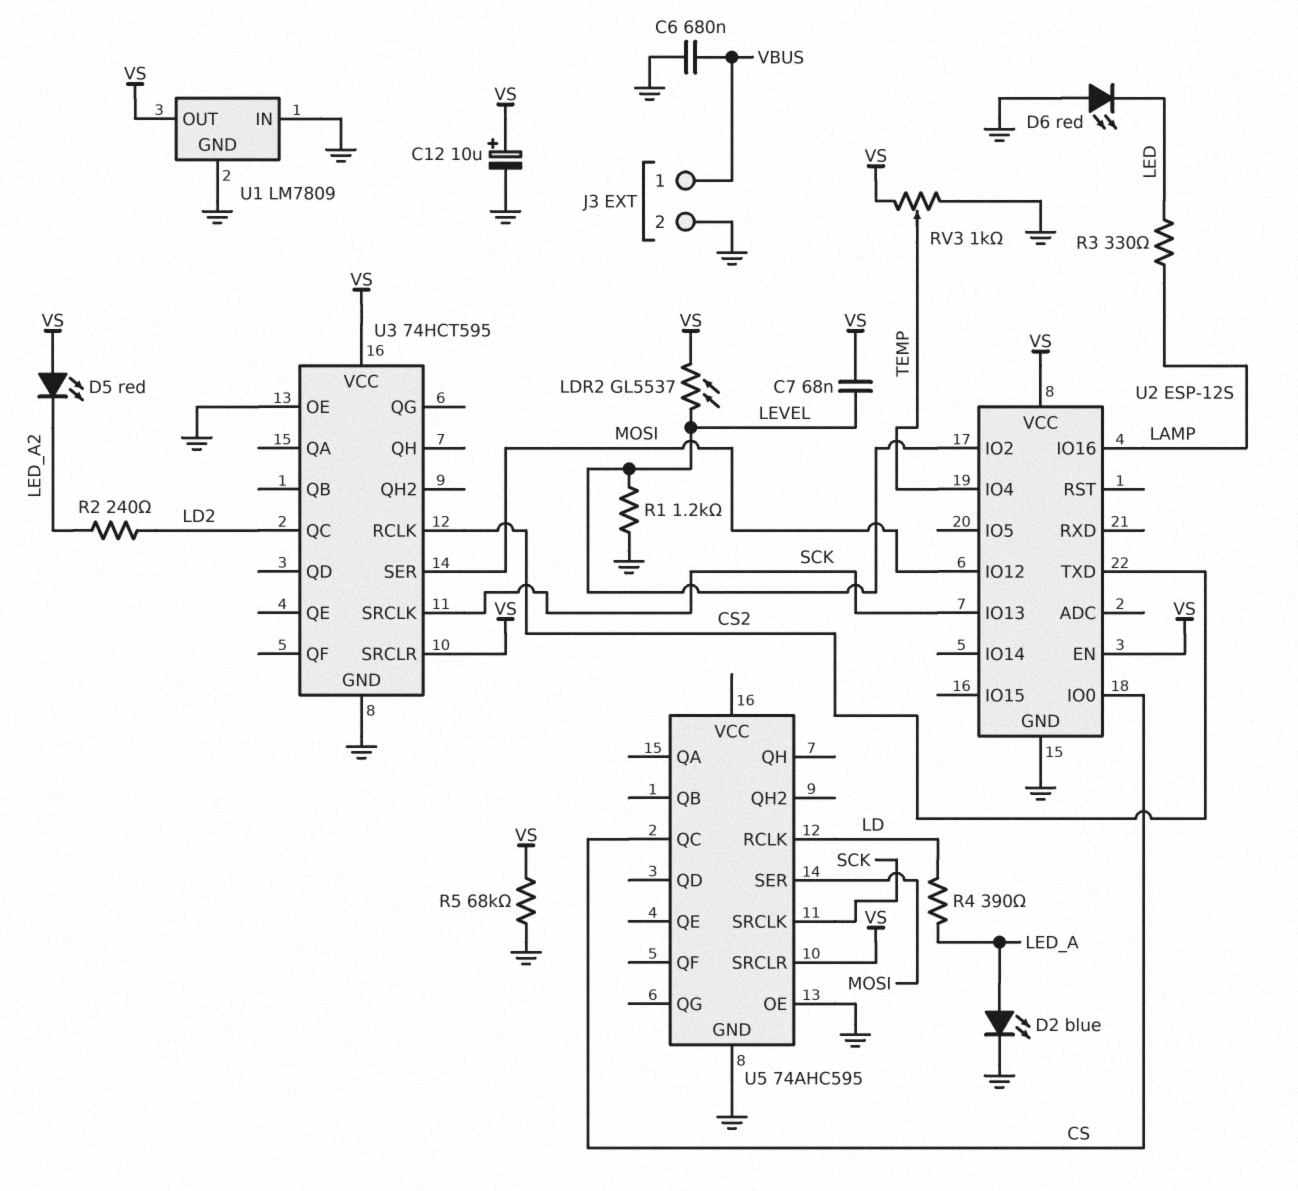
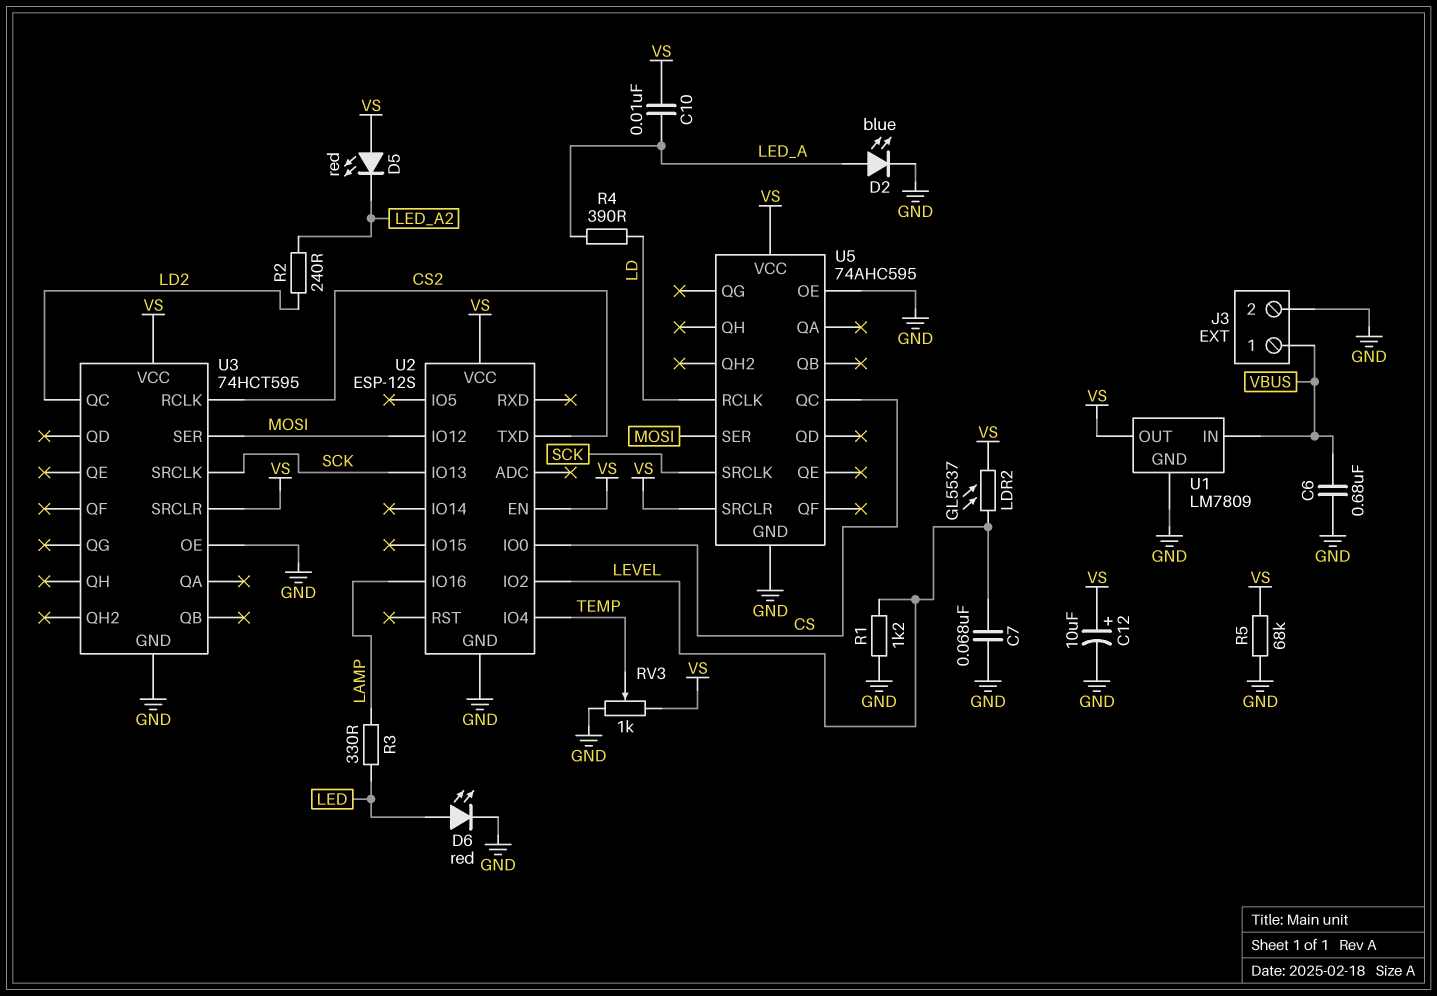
C7: 68nF (LEVEL, VS) -> 68nF (GND, LEVEL)
C10: none -> 10nF (LED_A, VS)
D6: LED red (A GND, K LED) -> LED red (A LED, K GND)
U1 pin IN: GND -> VBUS
U5 pin VCC: none -> VS

